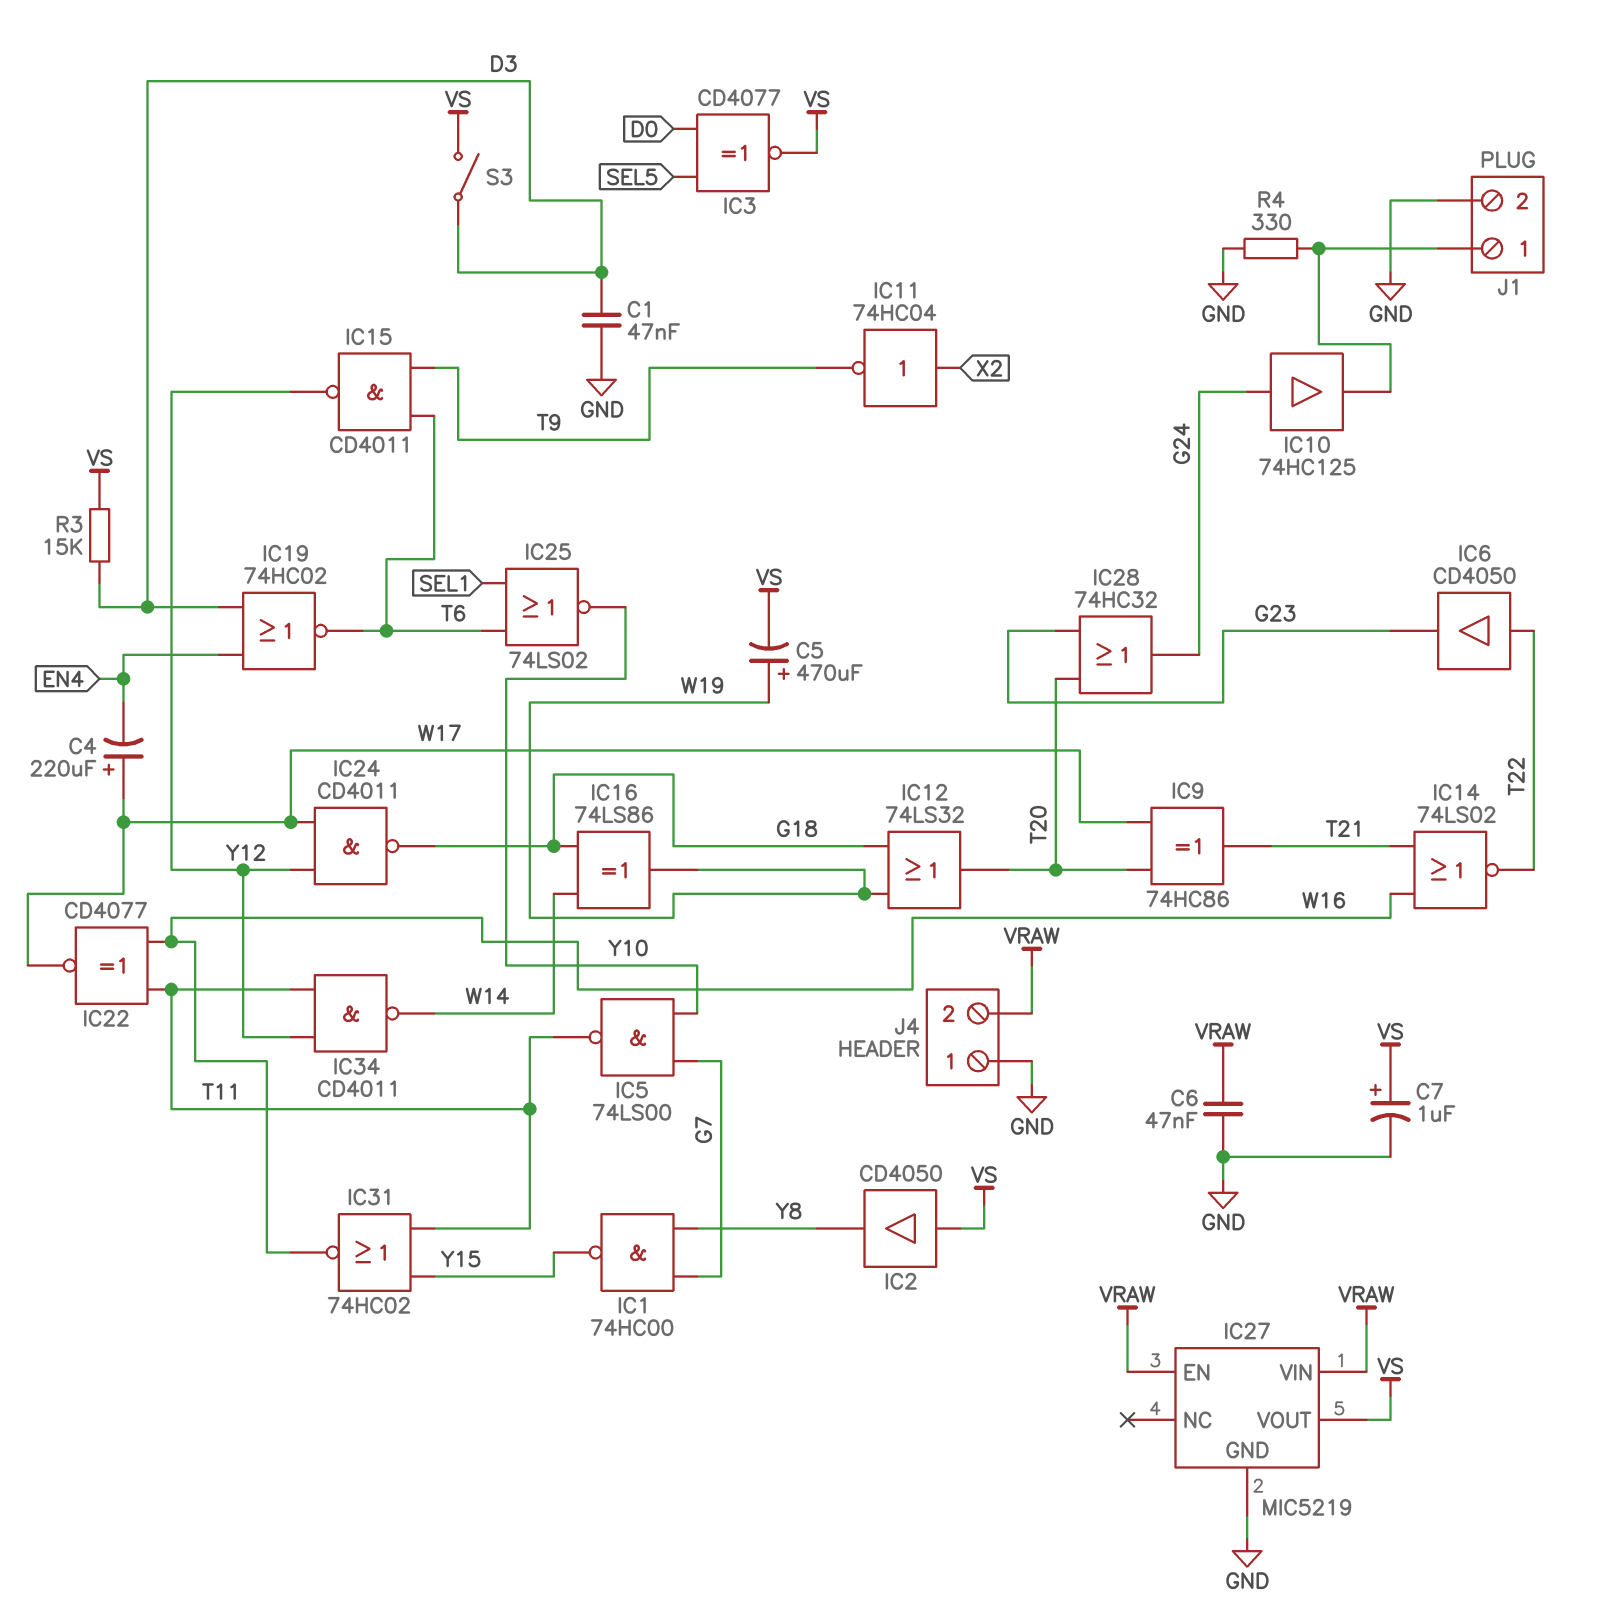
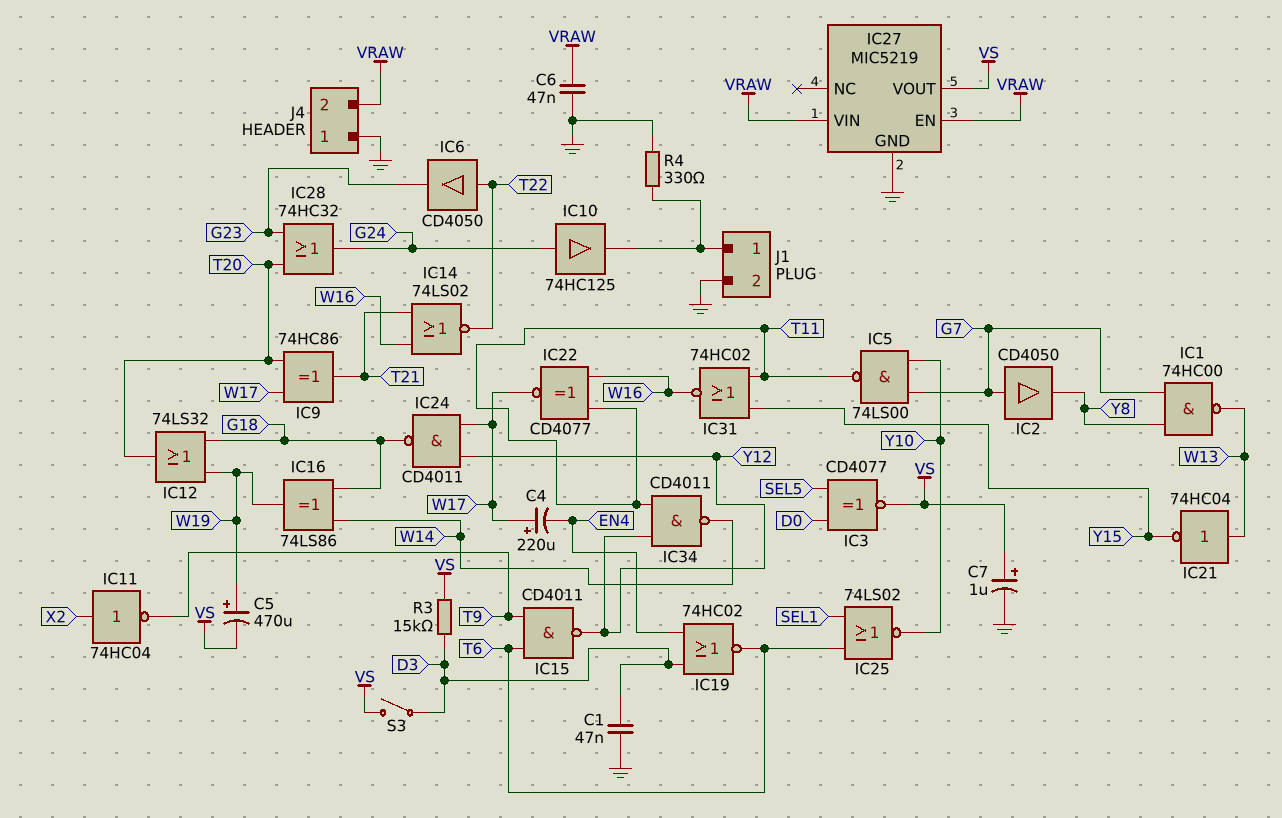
IC1: NAND 74HC00 (in G7, in Y8, out Y15) -> NAND 74HC00 (in G7, in Y8, out W13)
IC2: buffer CD4050 (in VS, out Y8) -> buffer CD4050 (in G7, out Y8)
IC21: none -> NOT 74HC04 (in W13, out Y15)

